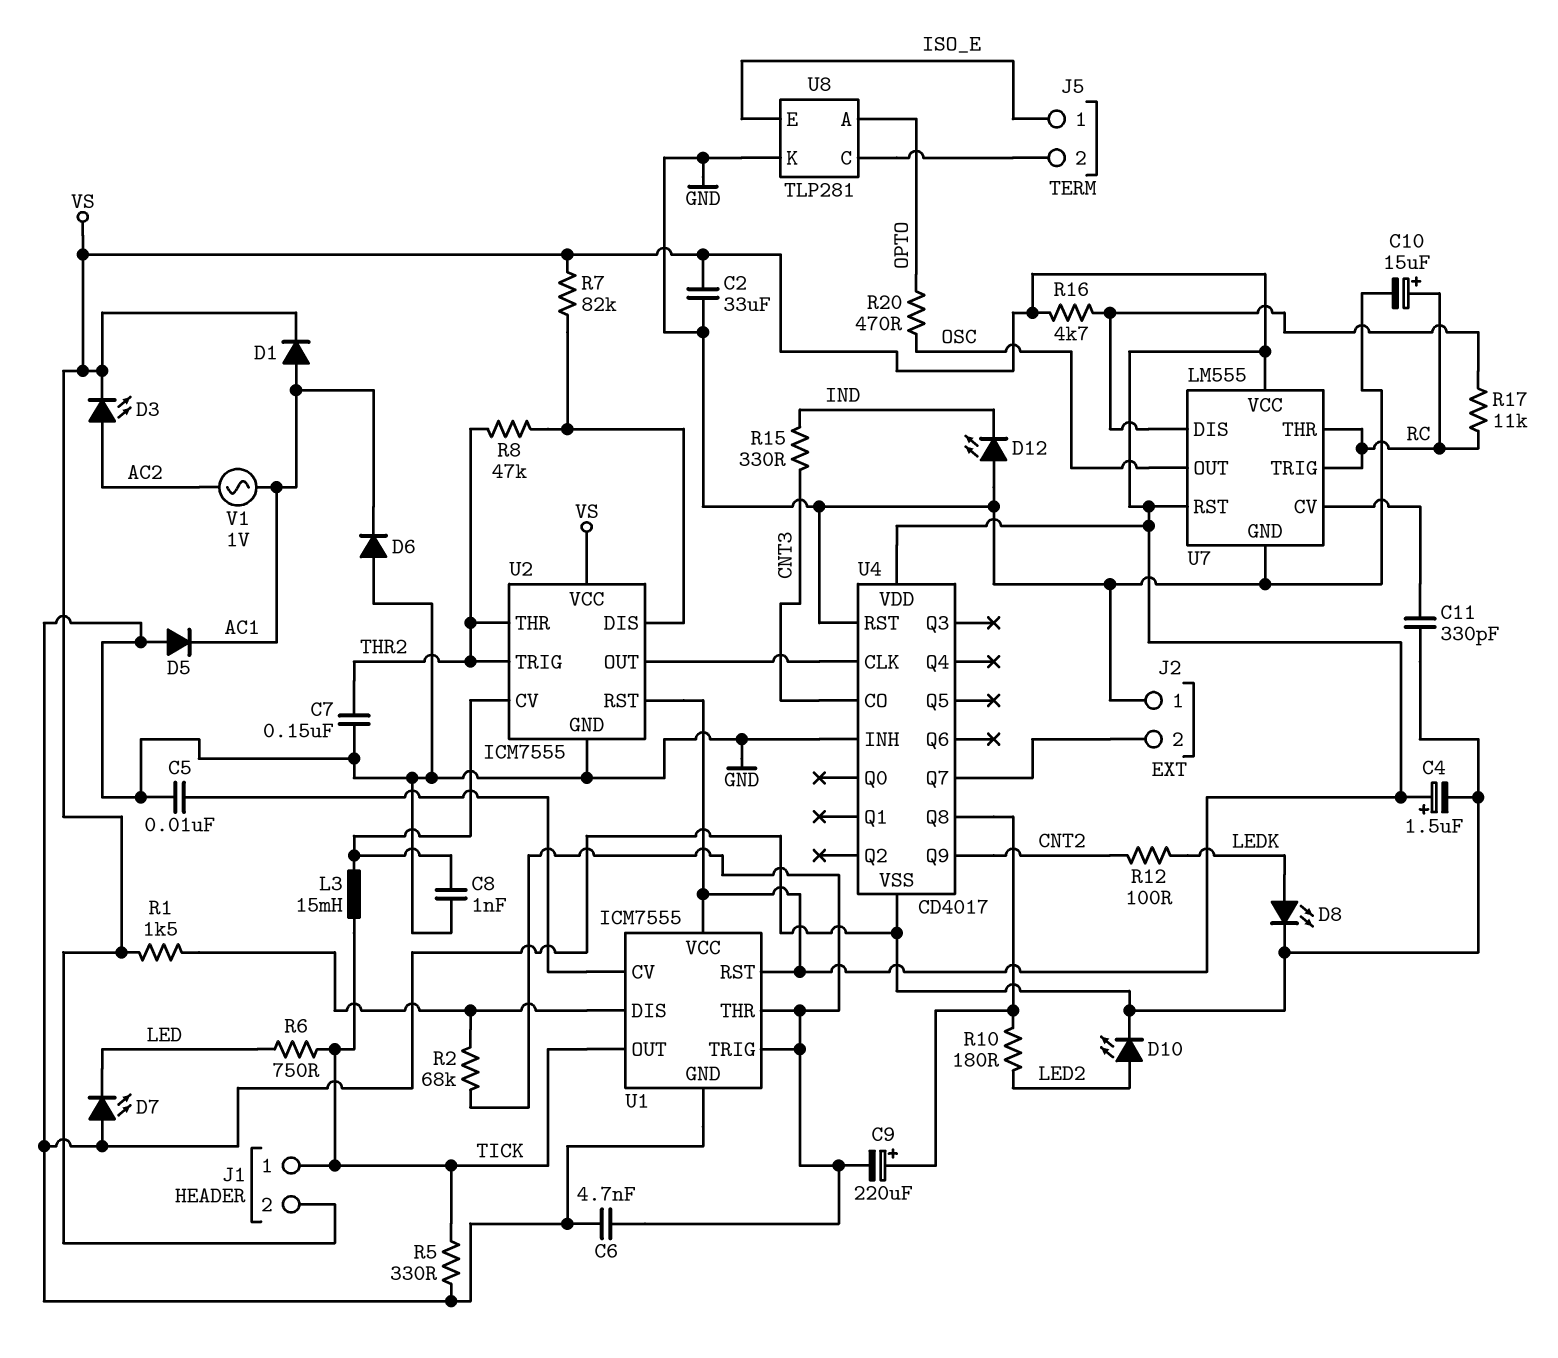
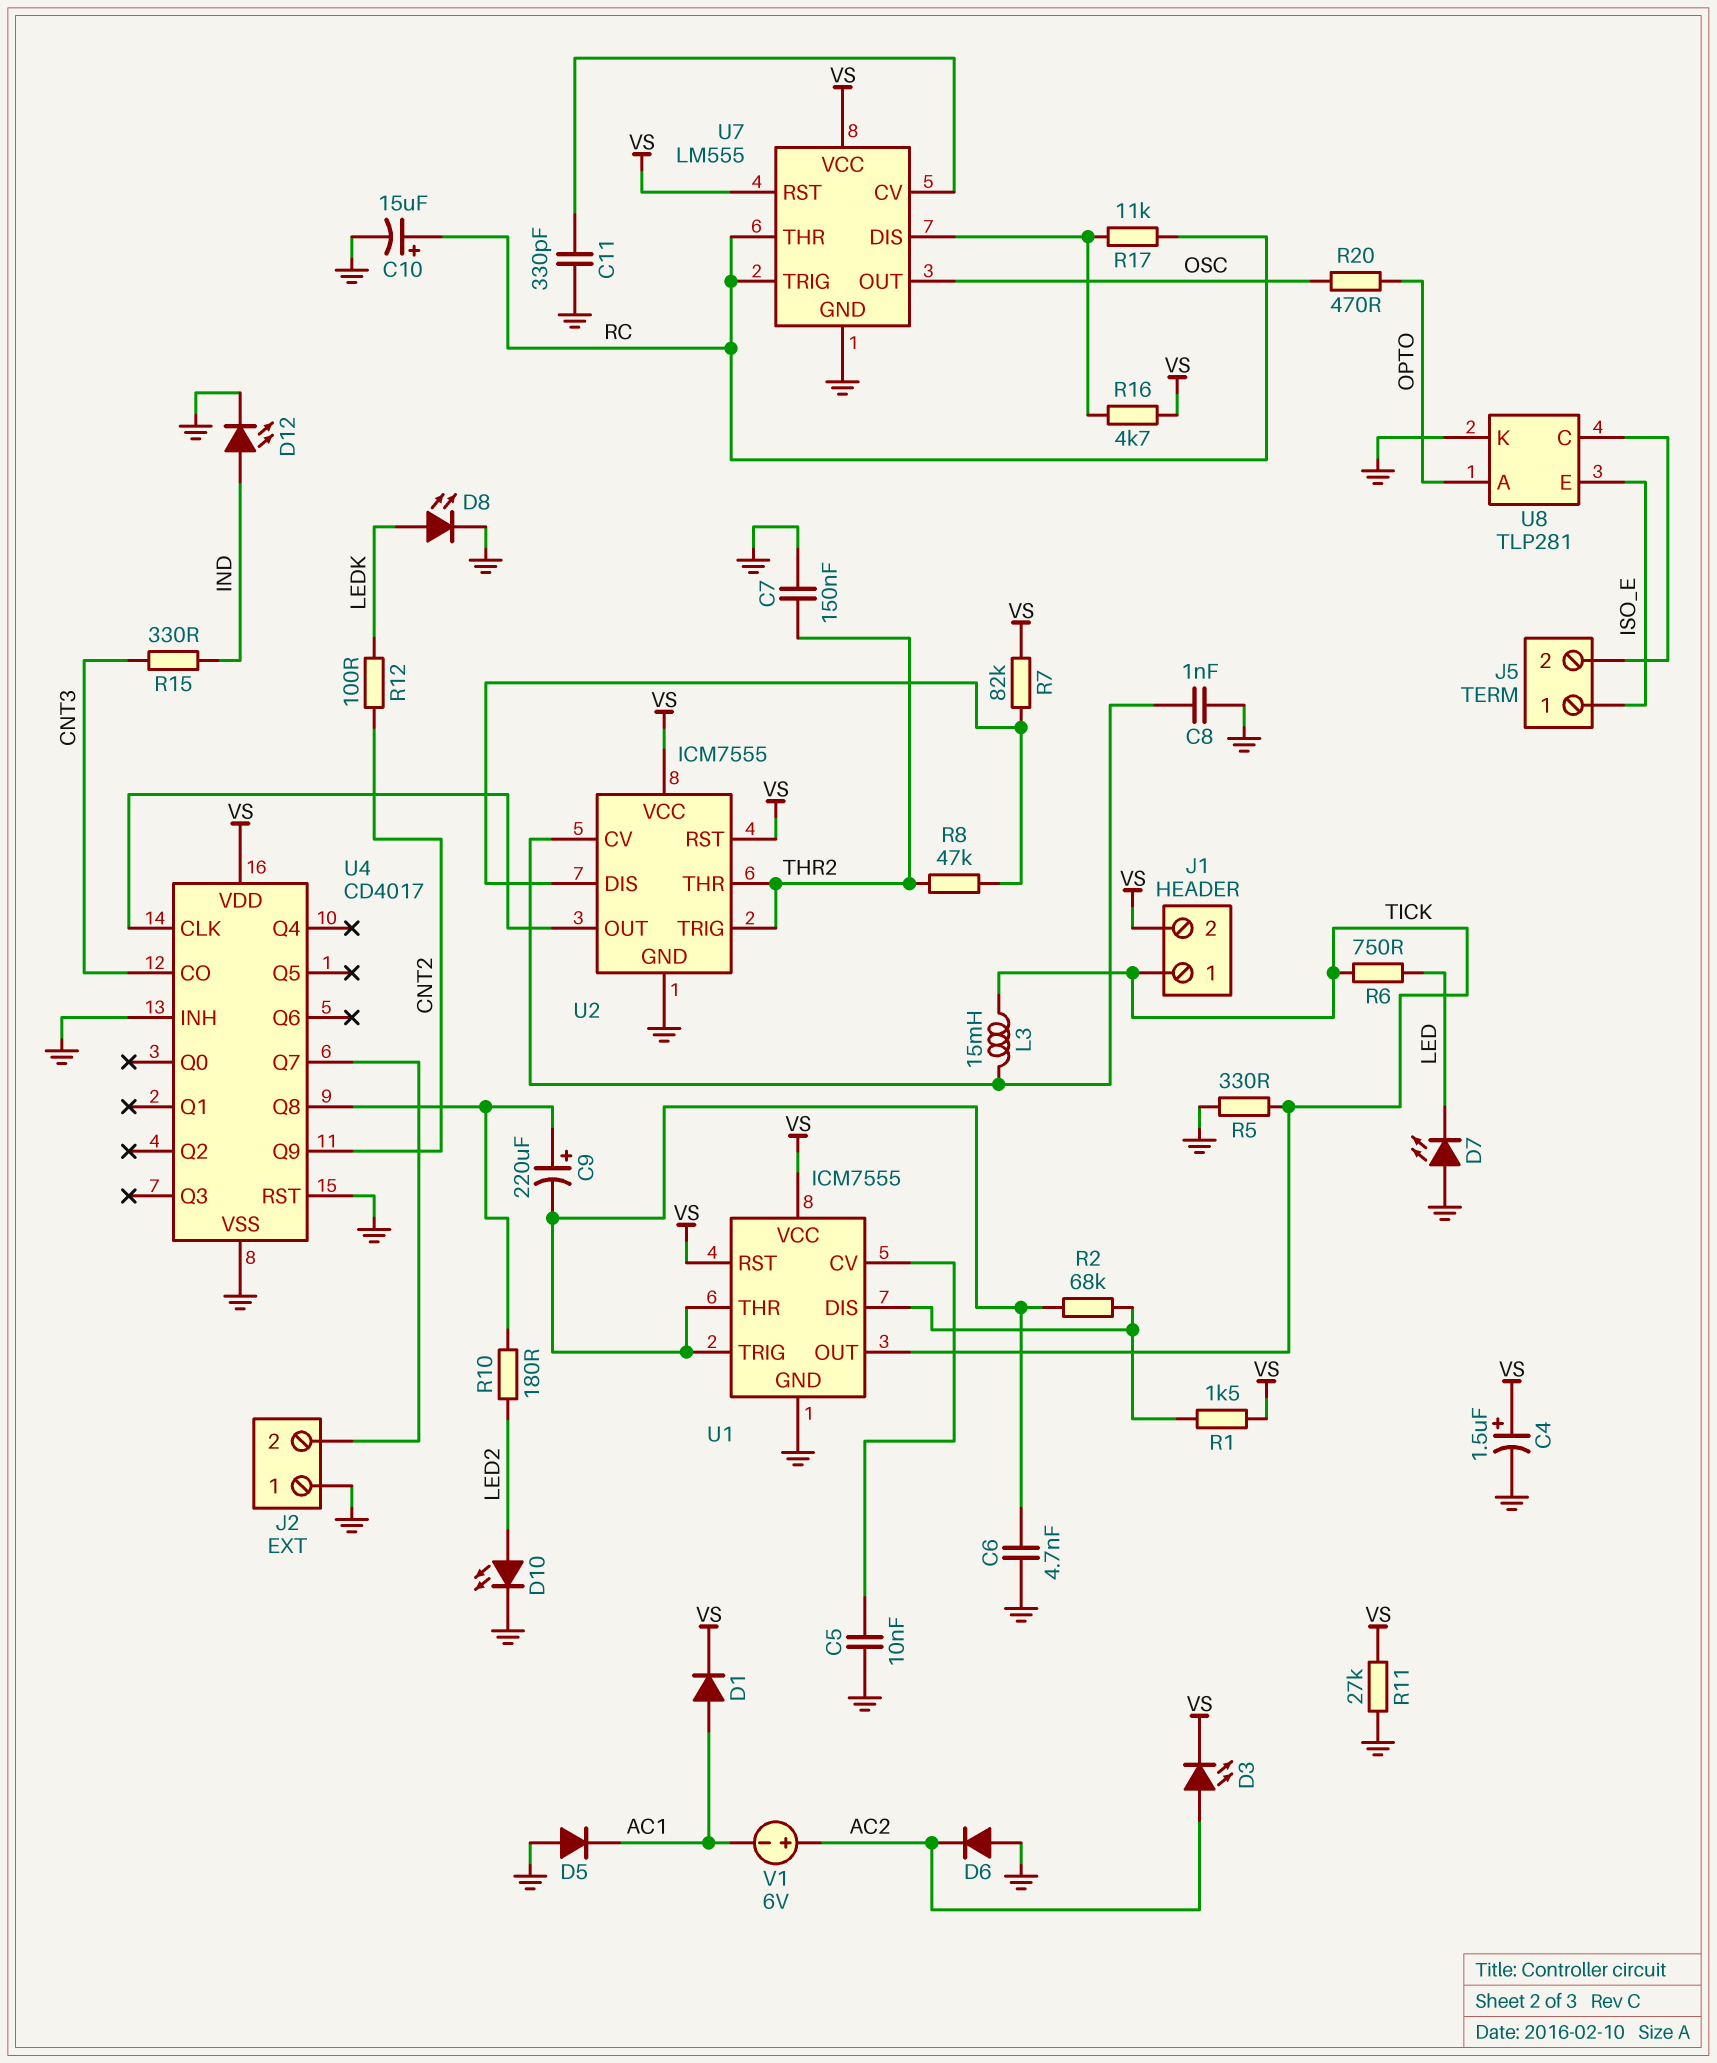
C2: 33uF (GND, VS) -> none
D6: diode (A GND, K AC1) -> diode (A GND, K AC2)
D12: LED (A GND, K IND) -> LED (A IND, K GND)
R11: none -> 27k (GND, VS)
V1: AC 1V (AC1, AC2) -> 6V (plus AC2, minus AC1)

